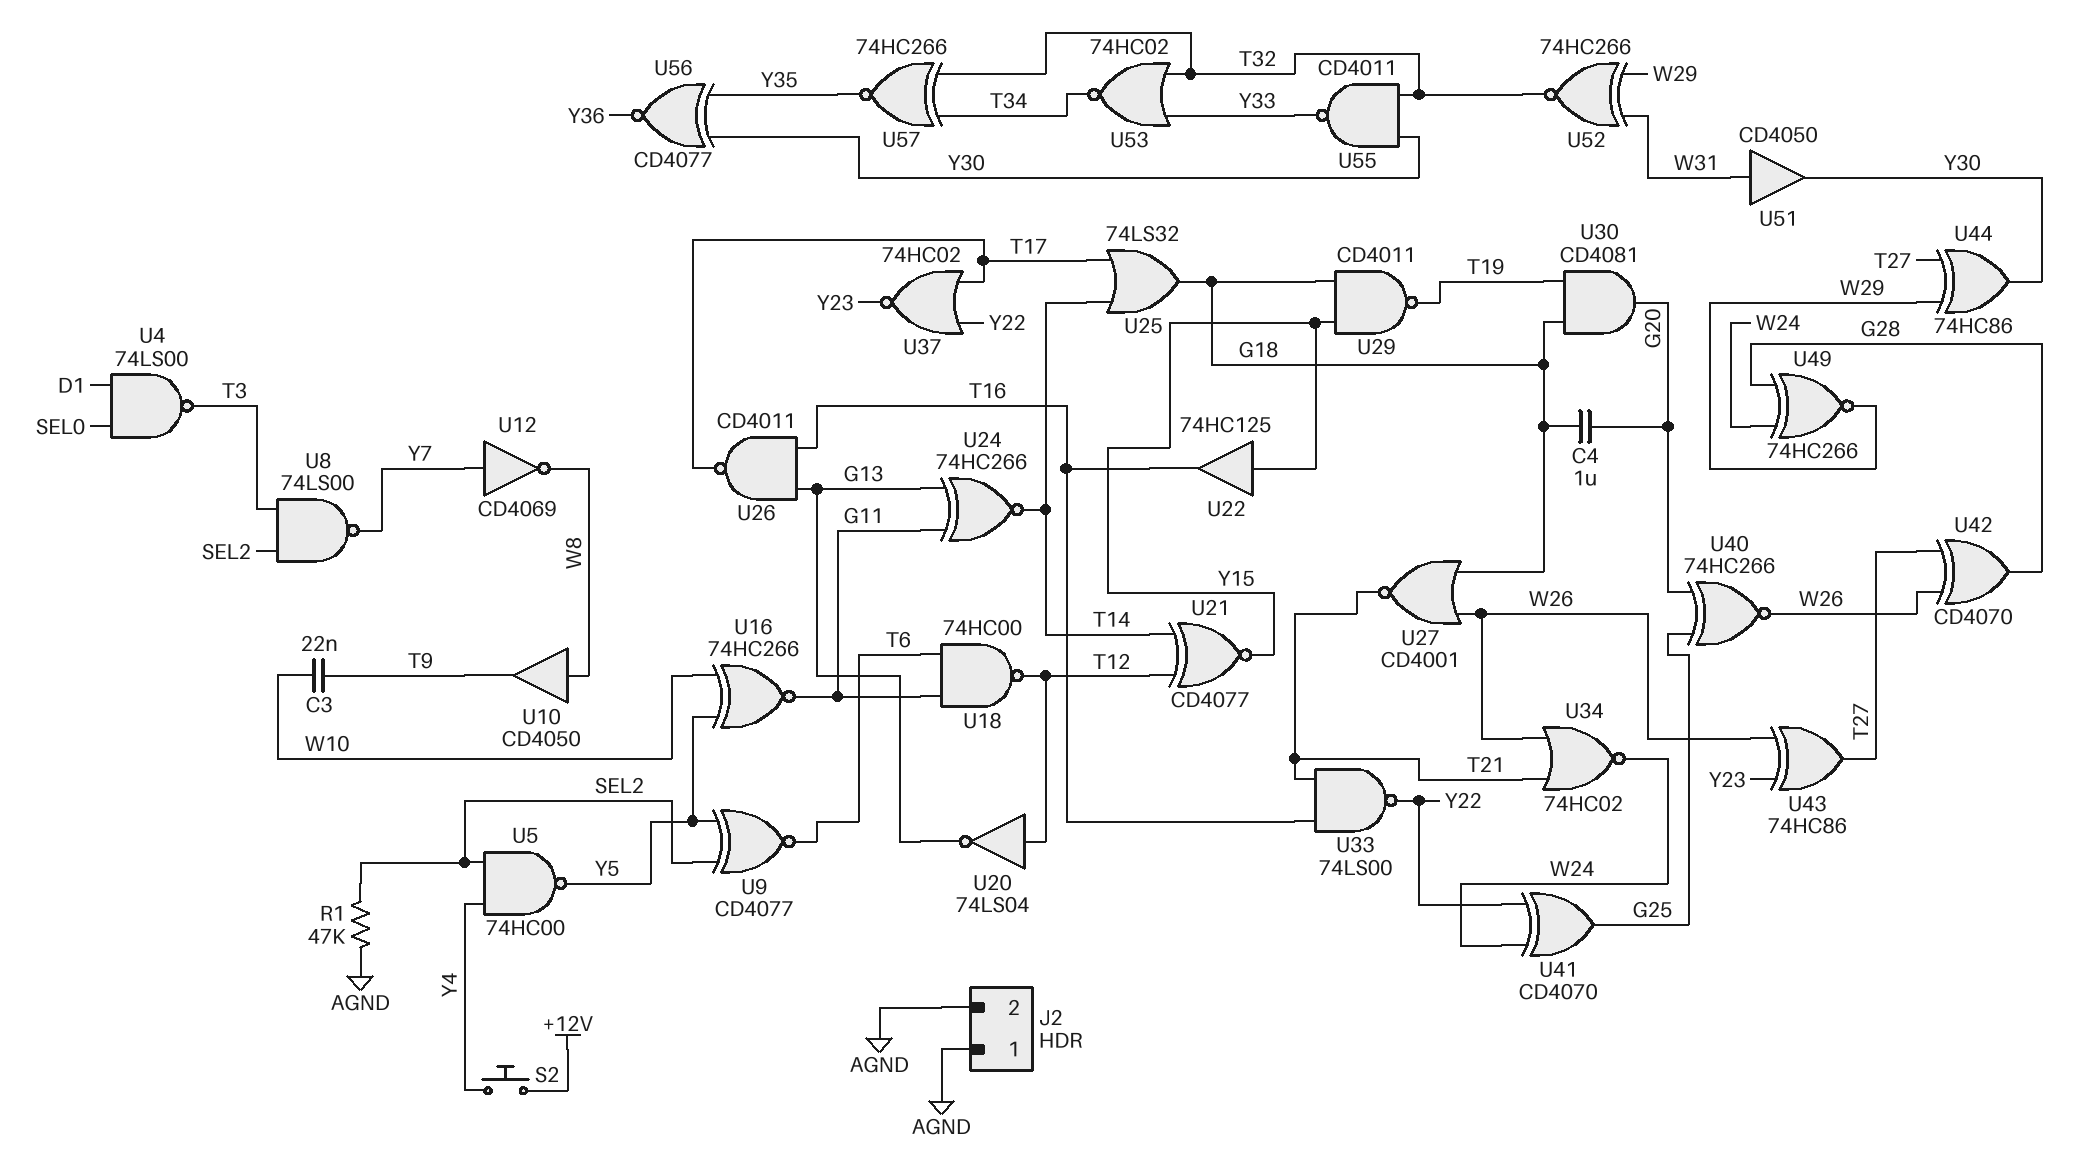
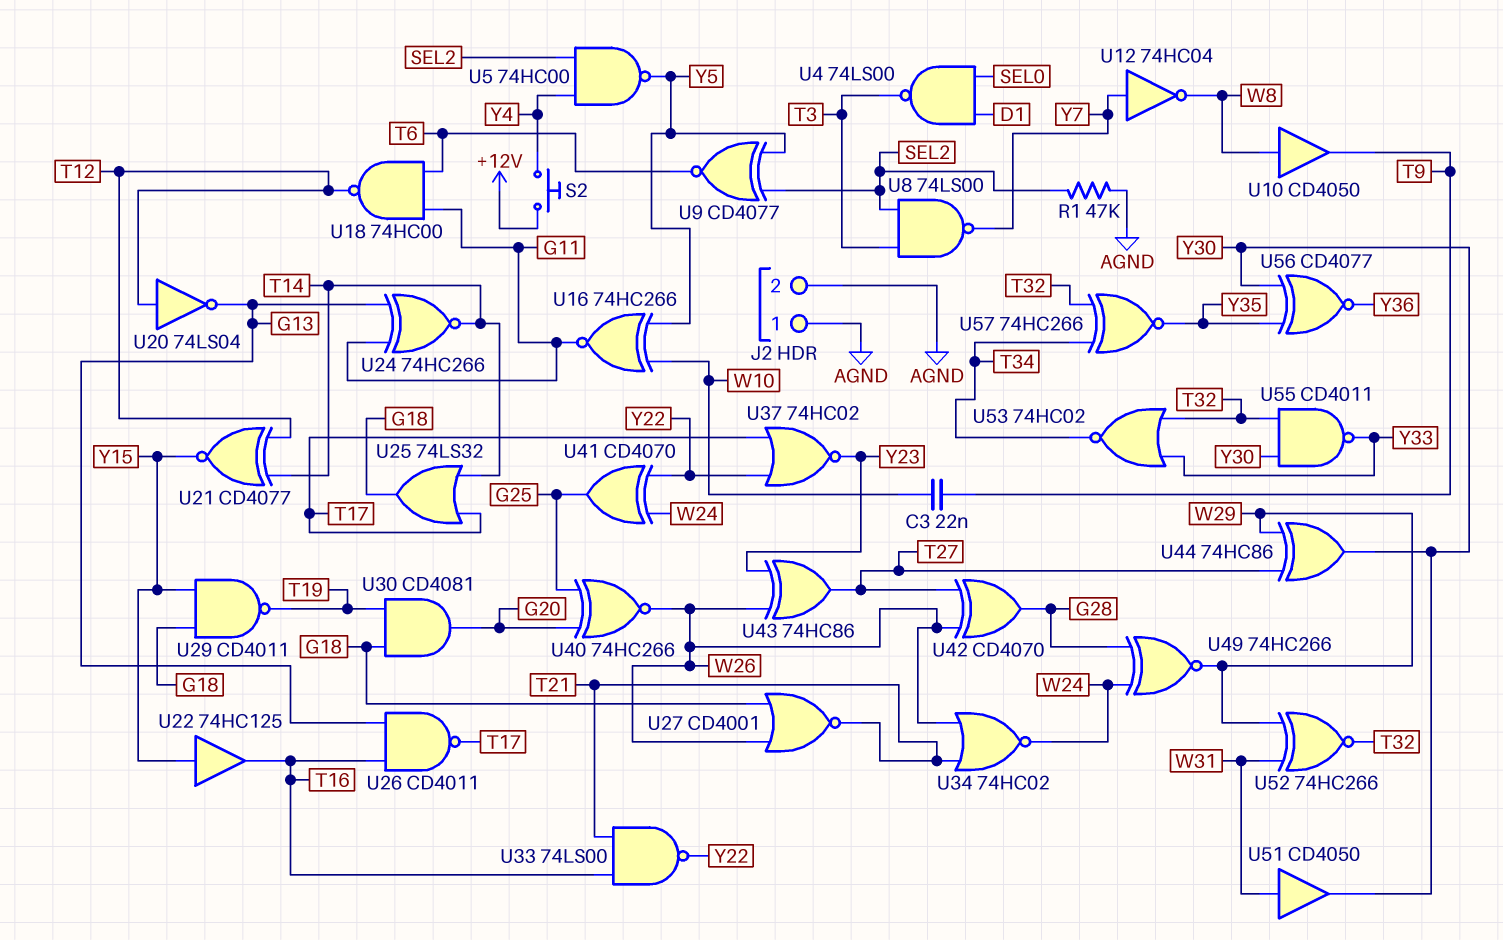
C4: 1uF (G18, G20) -> none
U12: NOT CD4069 (in Y7, out W8) -> NOT 74HC04 (in Y7, out W8)

